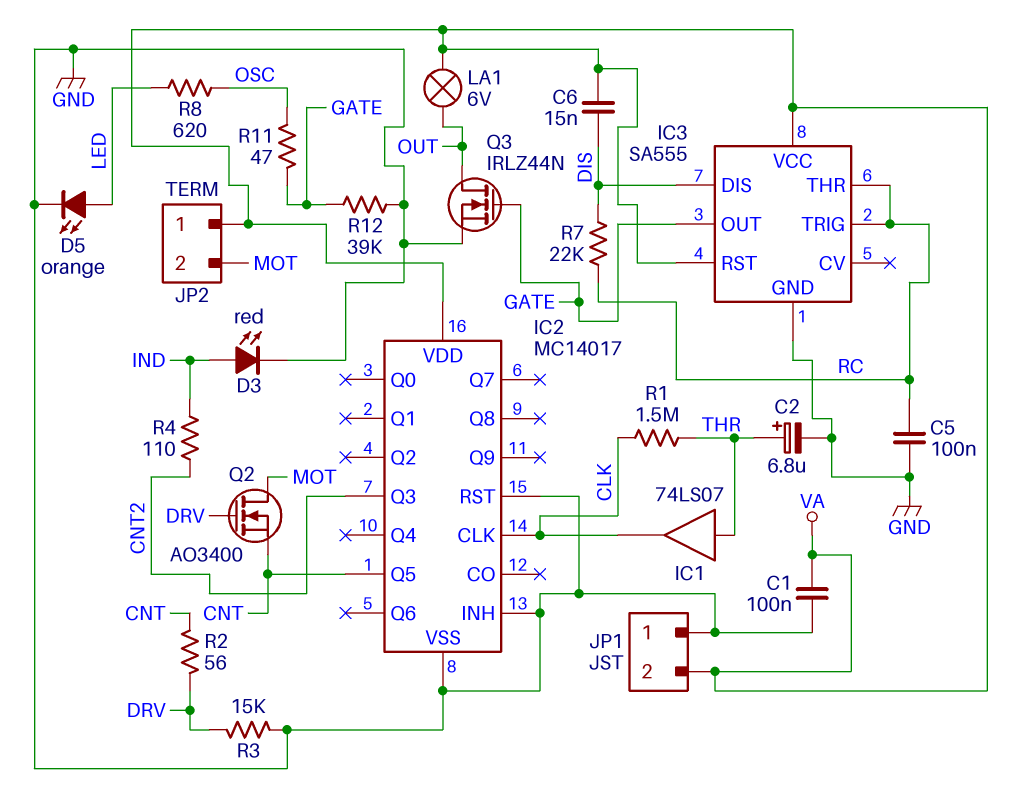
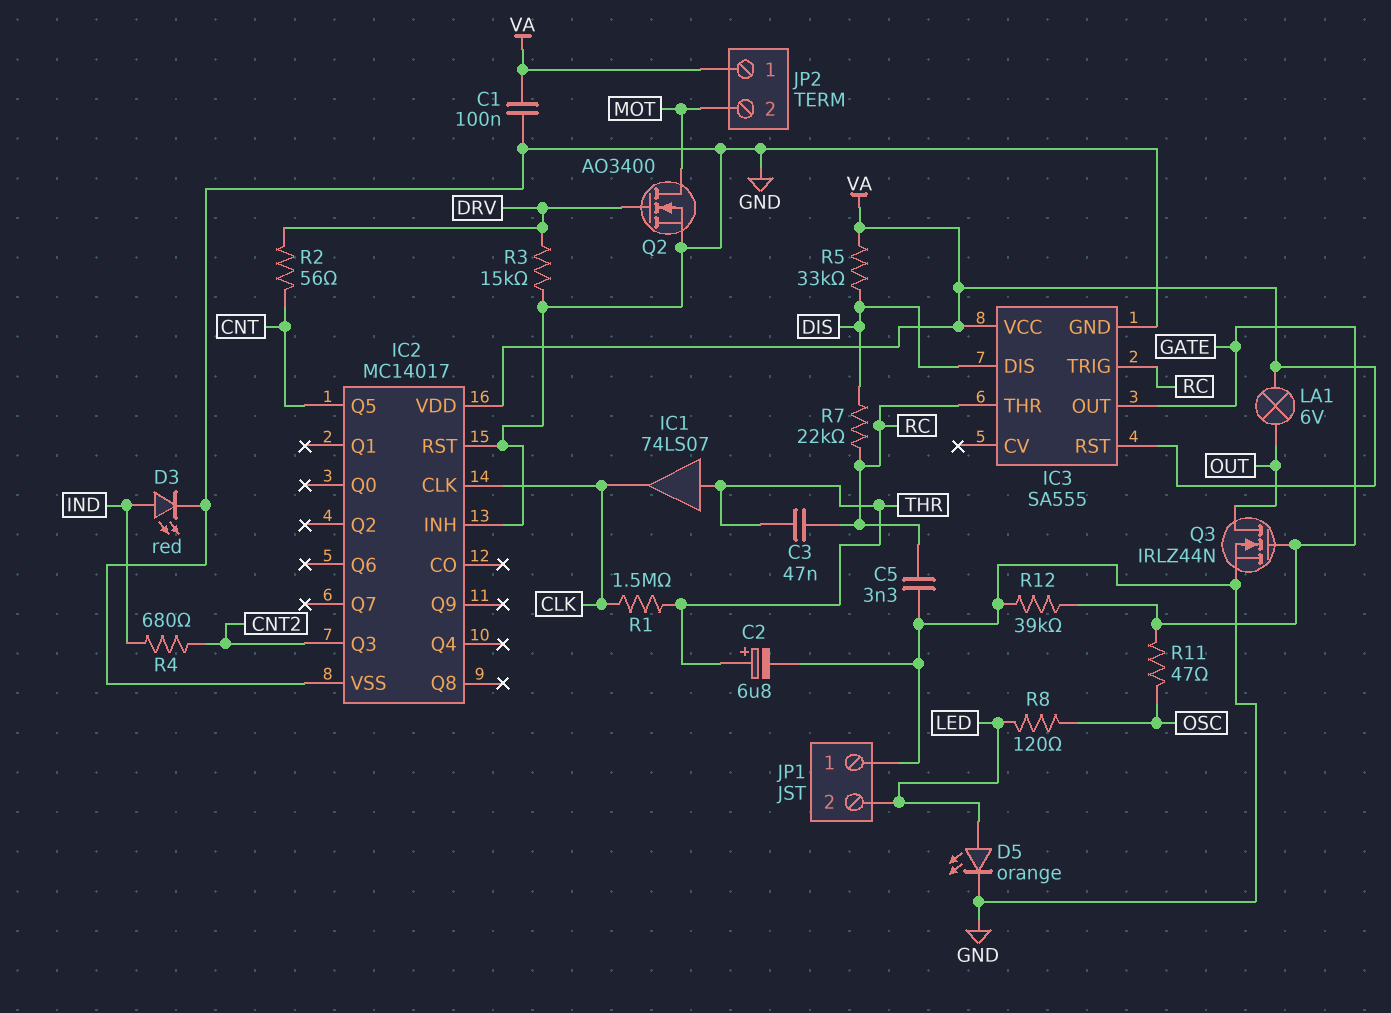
C3: none -> 47nF (RC, THR)
C5: 100nF (GND, RC) -> 3.3nF (GND, RC)
C6: 15nF (DIS, VA) -> none
JP1 pin 2: VA -> LED
Q2: NMOS AO3400 (G DRV, D MOT, S CNT) -> NMOS AO3400 (G DRV, D MOT, S GND)
R4: 110 (CNT2, IND) -> 680 (CNT2, IND)
R5: none -> 33k (DIS, VA)
R8: 620 (LED, OSC) -> 120 (LED, OSC)

